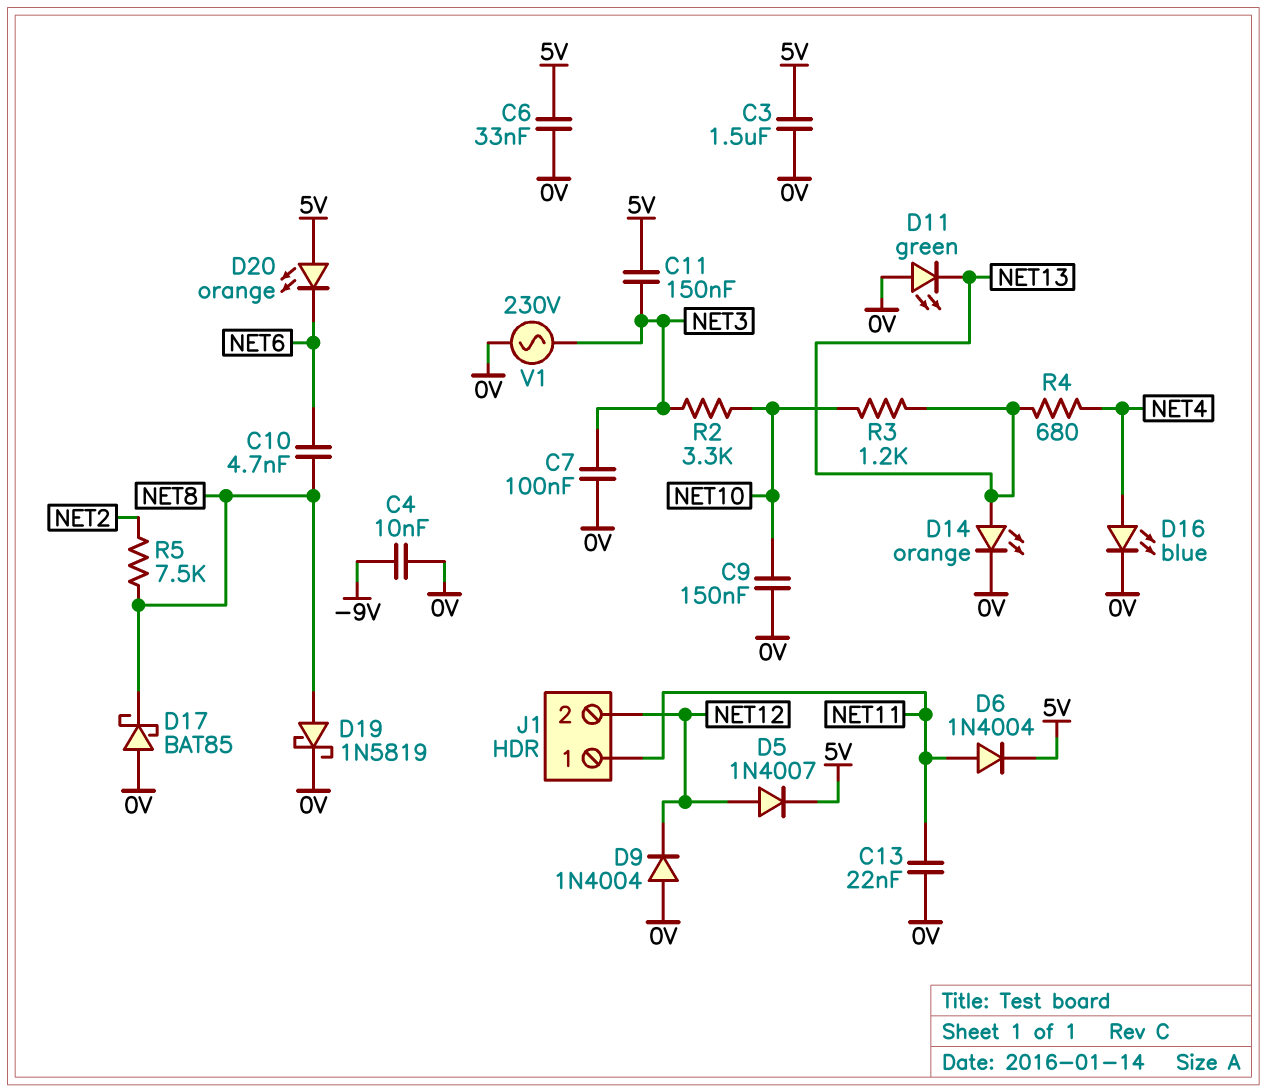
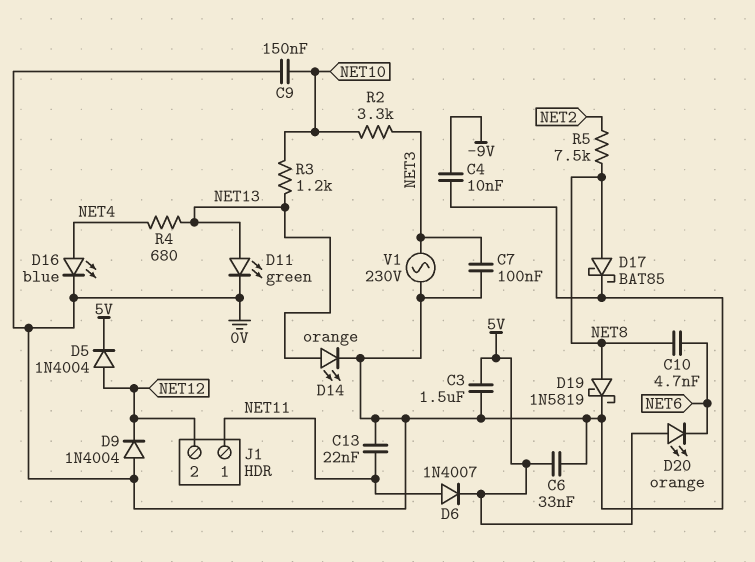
C11: 150nF (5V, NET3) -> none
D5: diode 1N4007 (A NET12, K 5V) -> diode 1N4004 (A NET12, K 5V)
D6: diode 1N4004 (A NET11, K 5V) -> diode 1N4007 (A NET11, K 5V)
D11: LED green (A 0V, K NET13) -> LED green (A NET13, K 0V)
D17: schottky BAT85 (A 0V, K NET8) -> schottky BAT85 (A NET8, K 0V)

